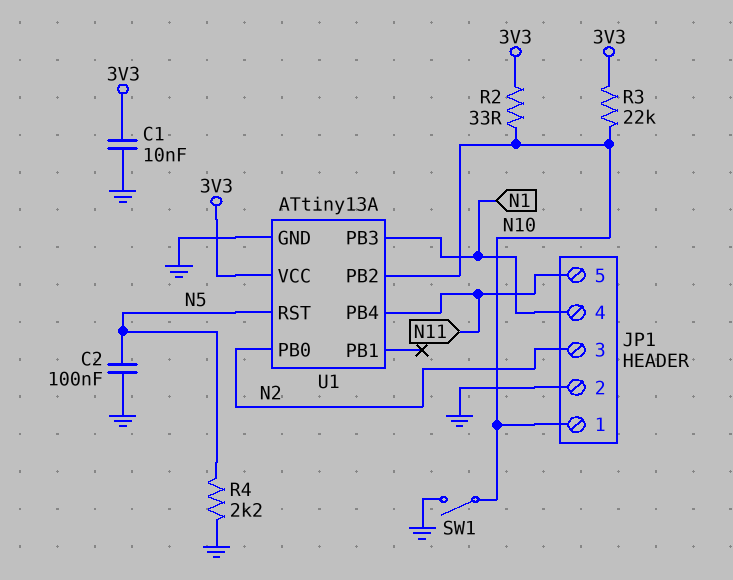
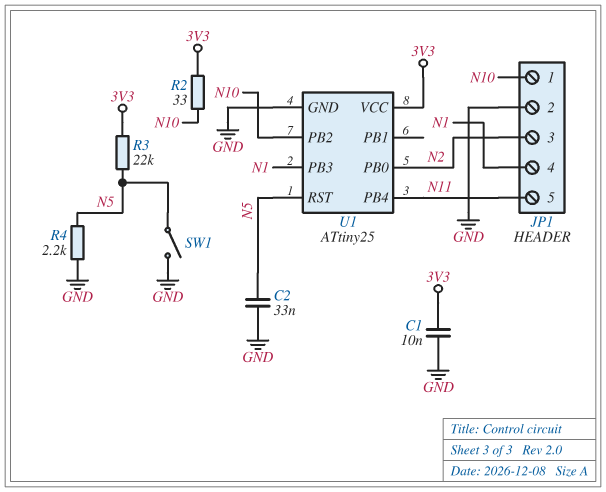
C2: 100nF (GND, N5) -> 33nF (GND, N5)
R3: 22k (3V3, N10) -> 22k (3V3, N5)
SW1: switch (GND, N10) -> switch (GND, N5)
U1: ATtiny13A -> ATtiny25

